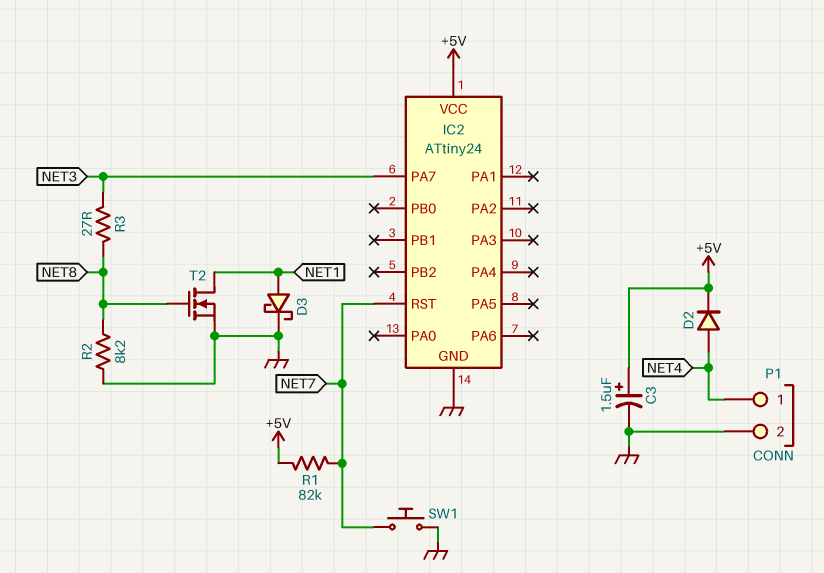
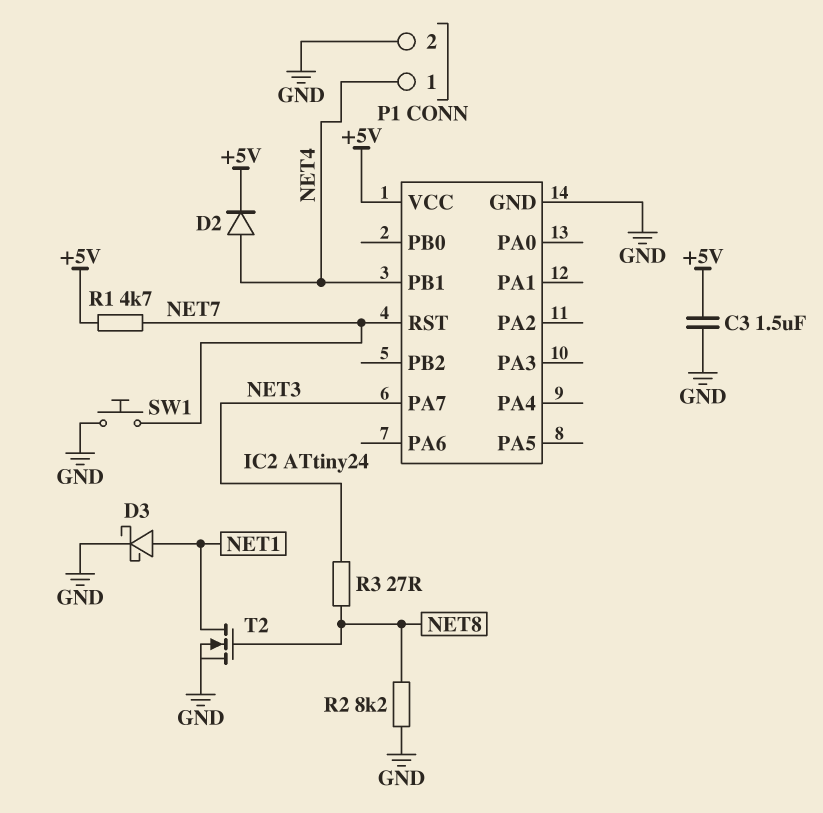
C3: 1.5uF (plus +5V, minus GND) -> 1.5uF (+5V, GND)
IC2 pin PB1: none -> NET4
R1: 82k (+5V, NET7) -> 4.7k (+5V, NET7)

